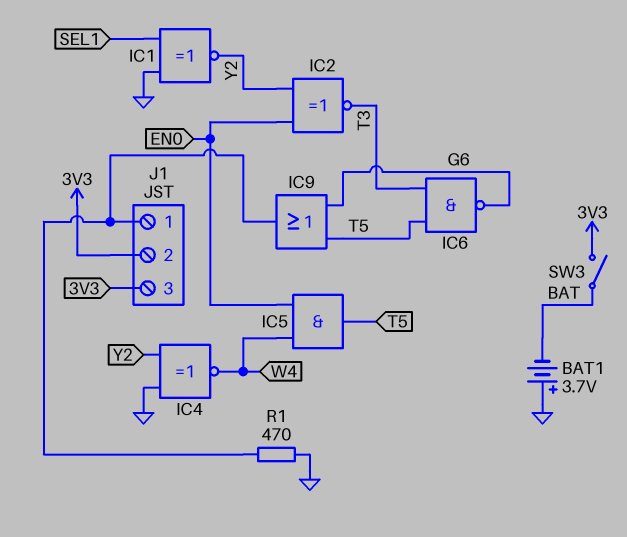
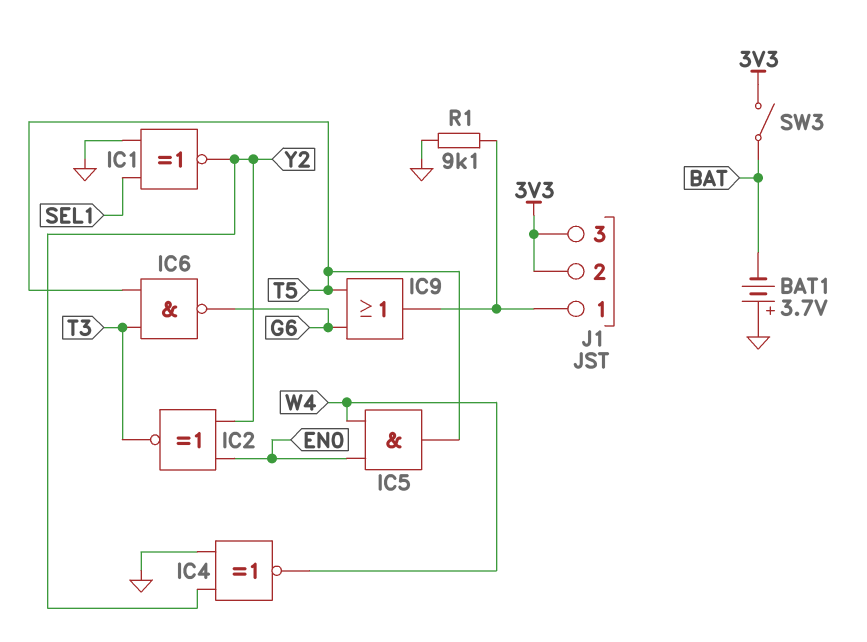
R1: 470 (GND, J1/1) -> 9.1k (GND, J1/1)

